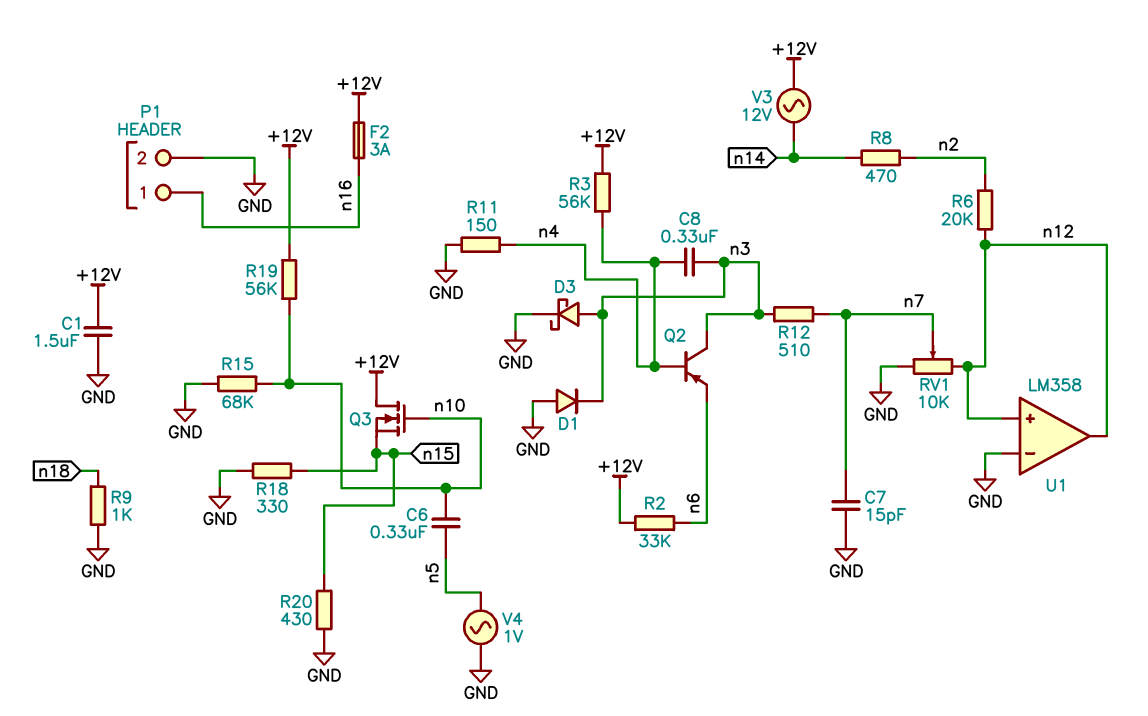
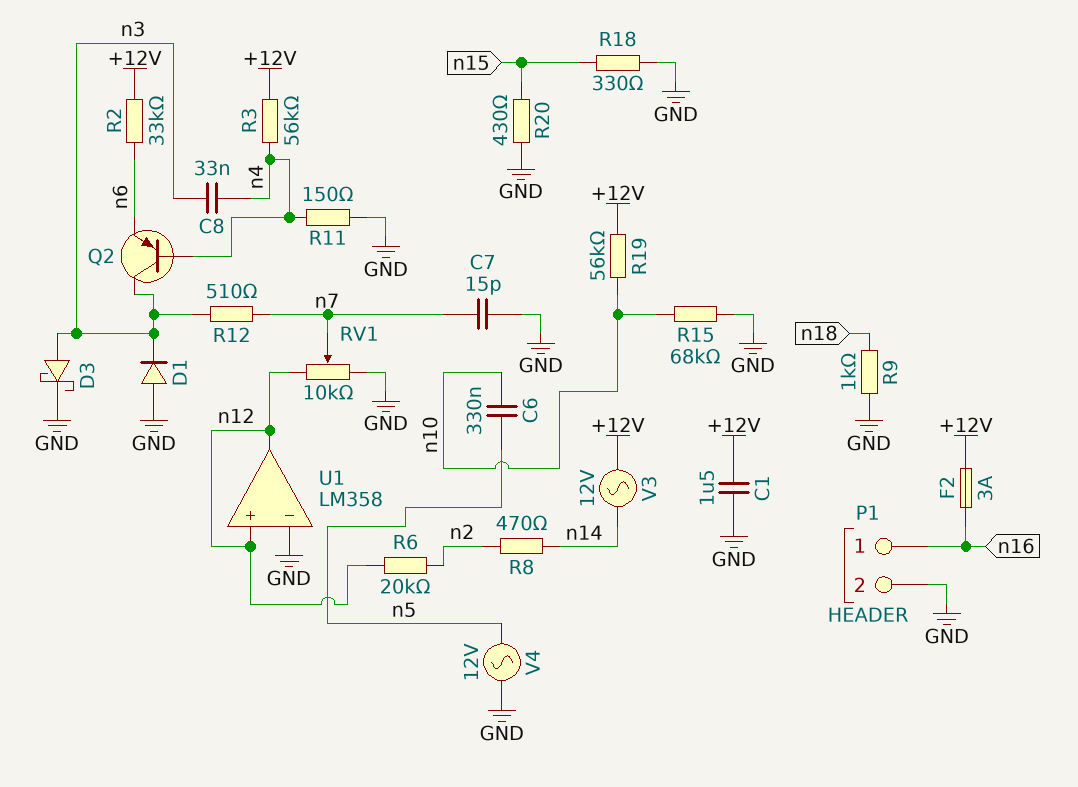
C8: 330nF (n3, n4) -> 33nF (n3, n4)
Q3: NMOS (G n10, D +12V, S n15) -> none
V4: AC 1V (GND, n5) -> AC 12V (GND, n5)

